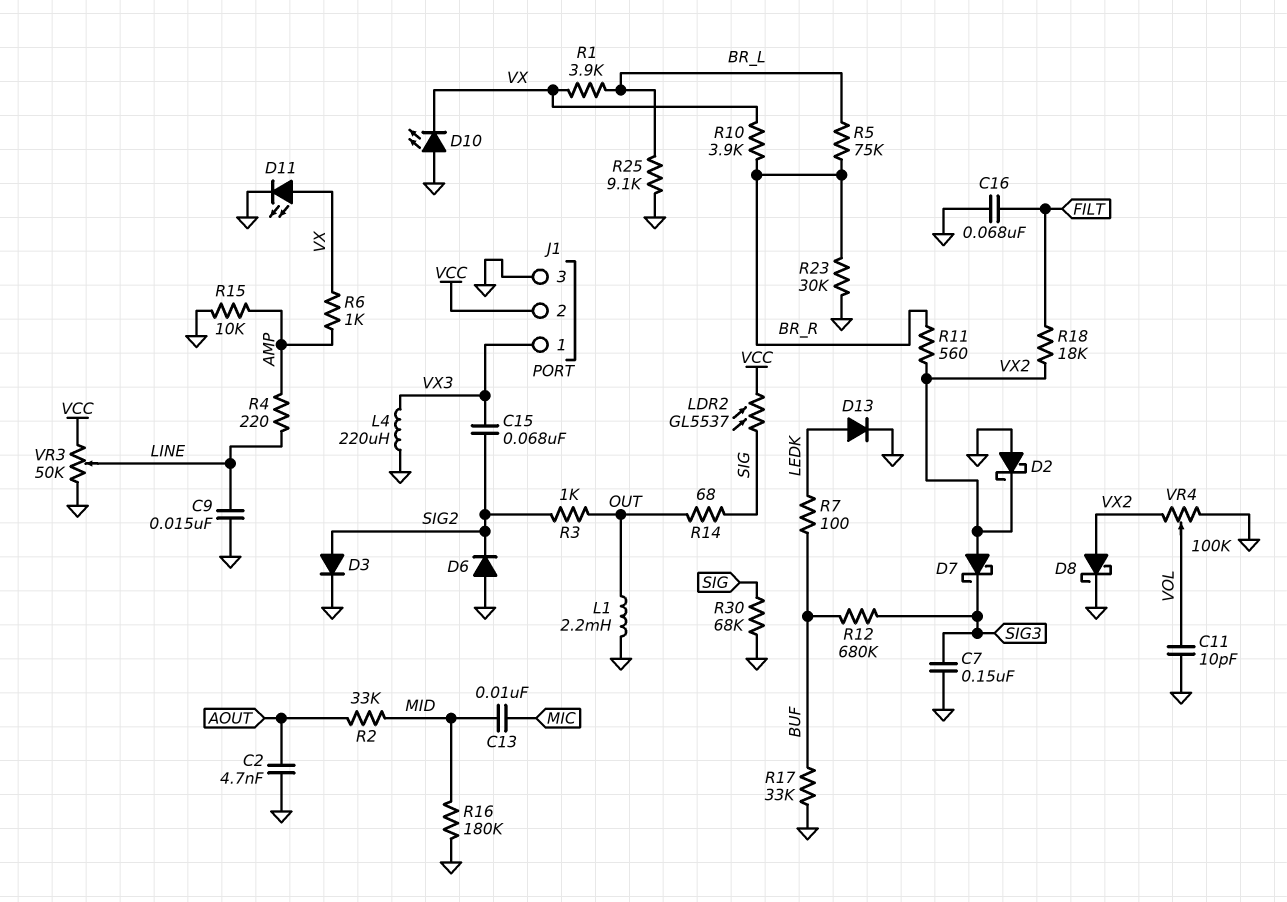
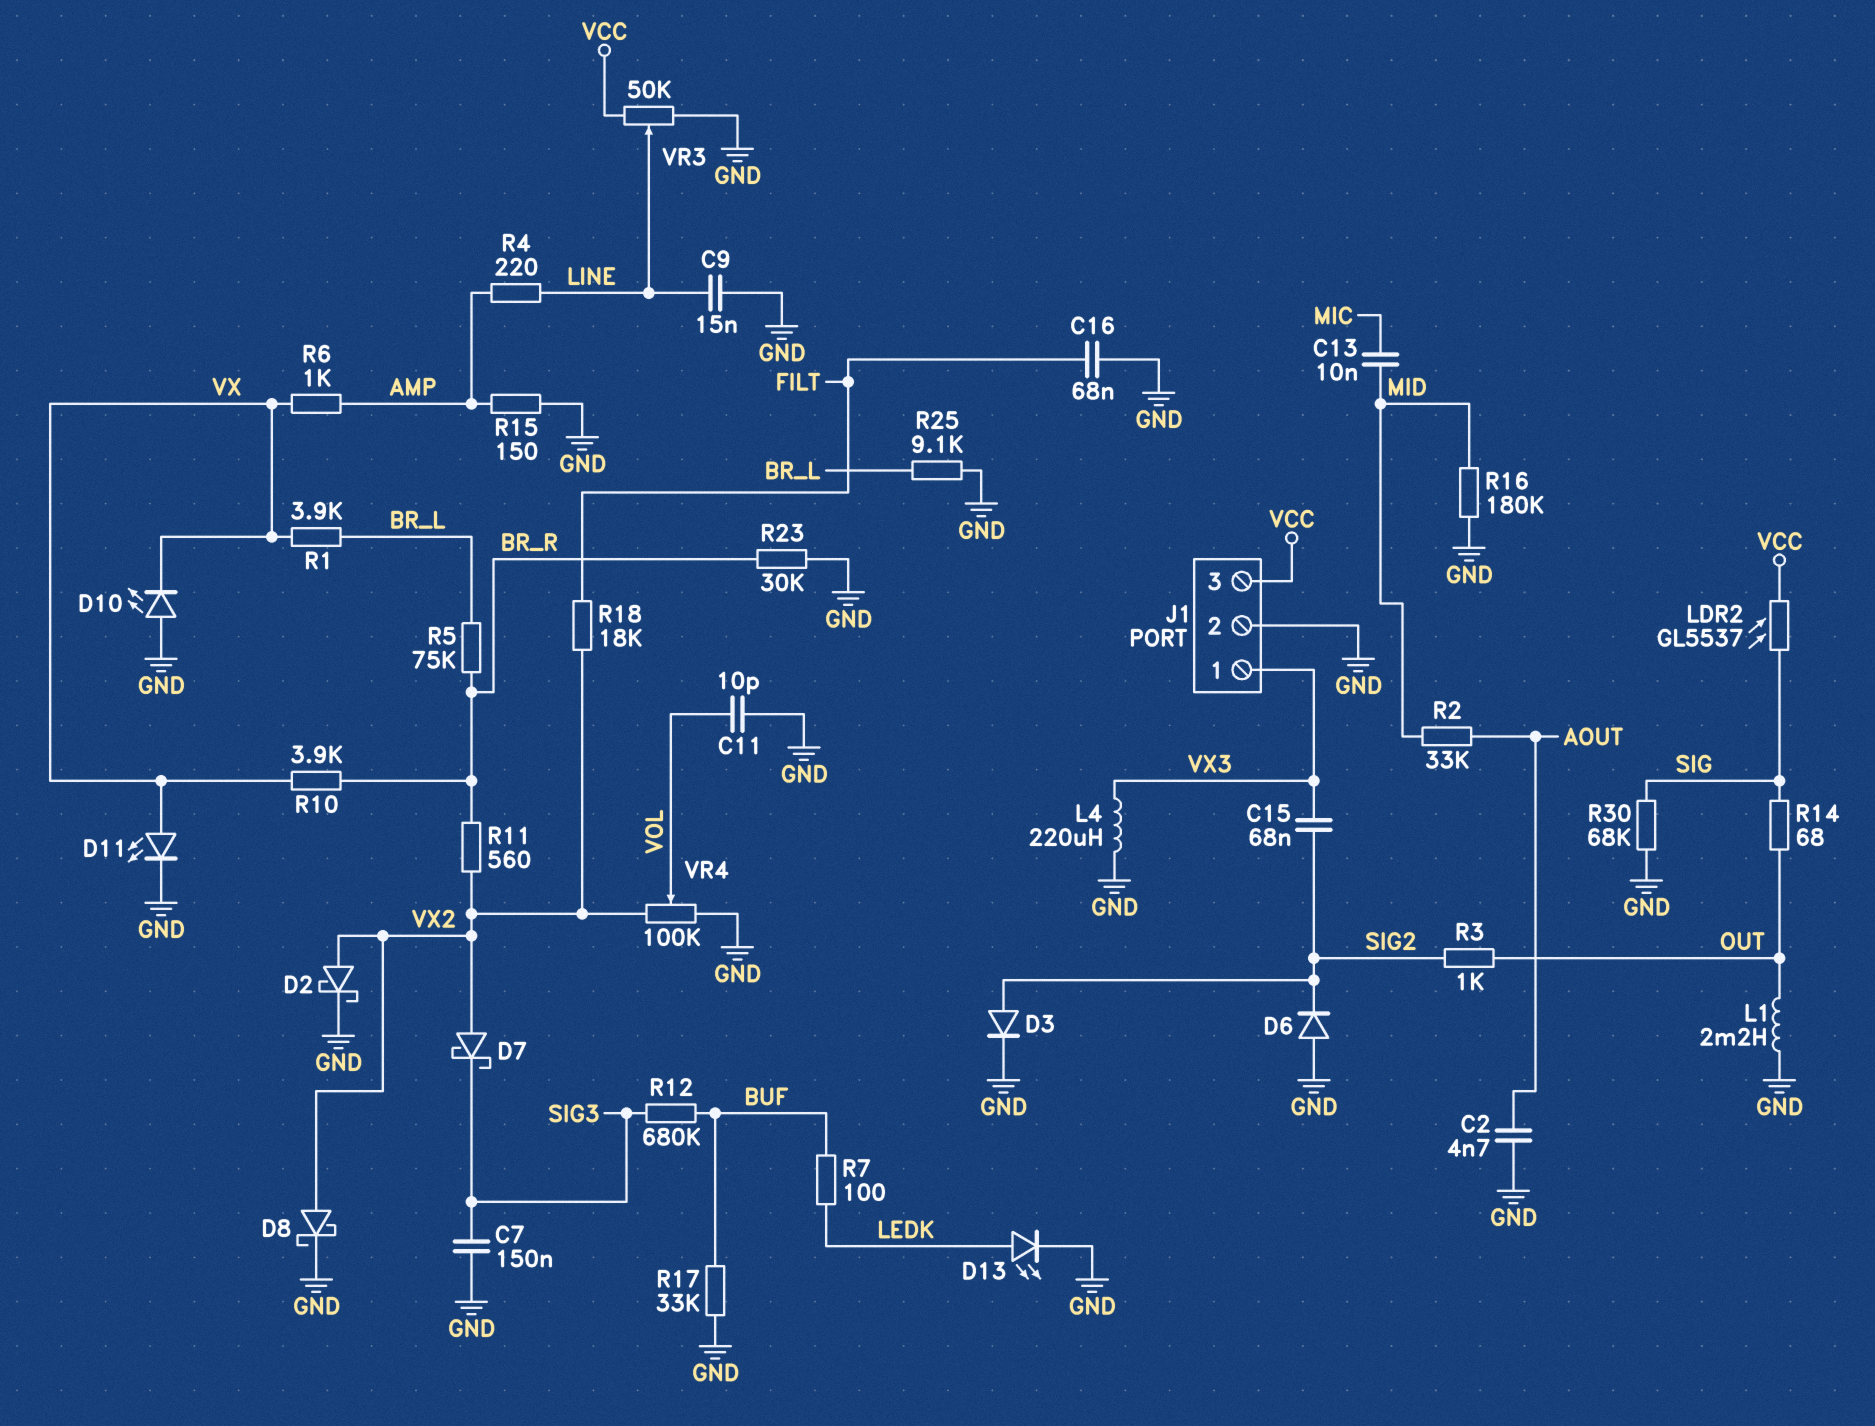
D2: schottky (A GND, K VX2) -> schottky (A VX2, K GND)
D13: diode (A LEDK, K GND) -> LED (A LEDK, K GND)
J1 pin 2: VCC -> GND
J1 pin 3: GND -> VCC
R15: 10k (AMP, GND) -> 150 (AMP, GND)

